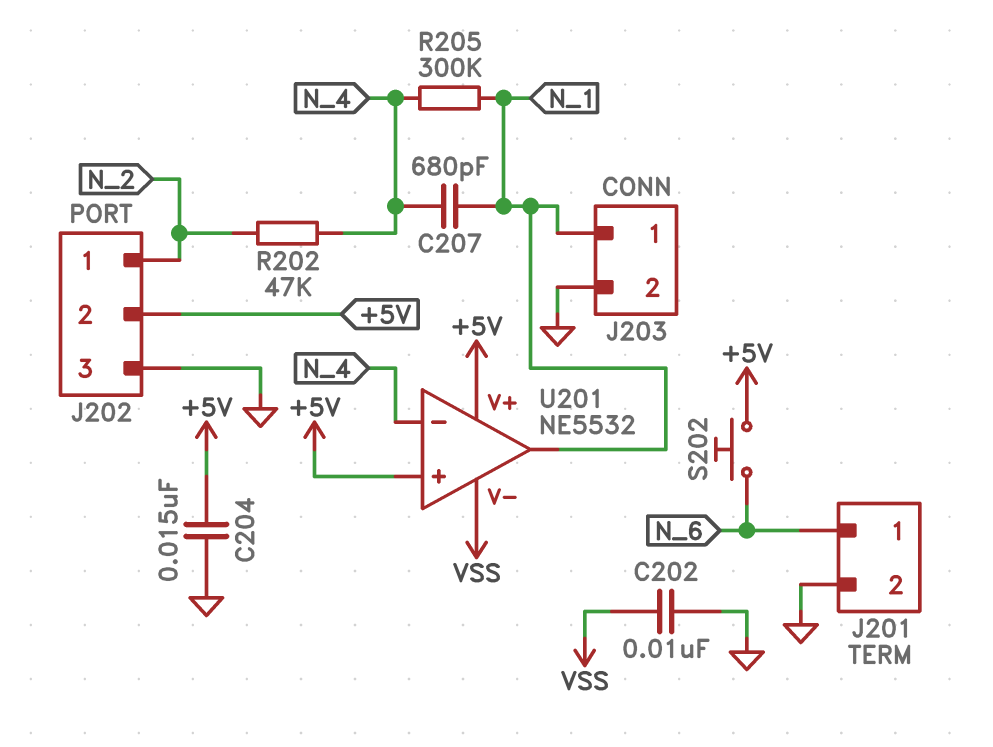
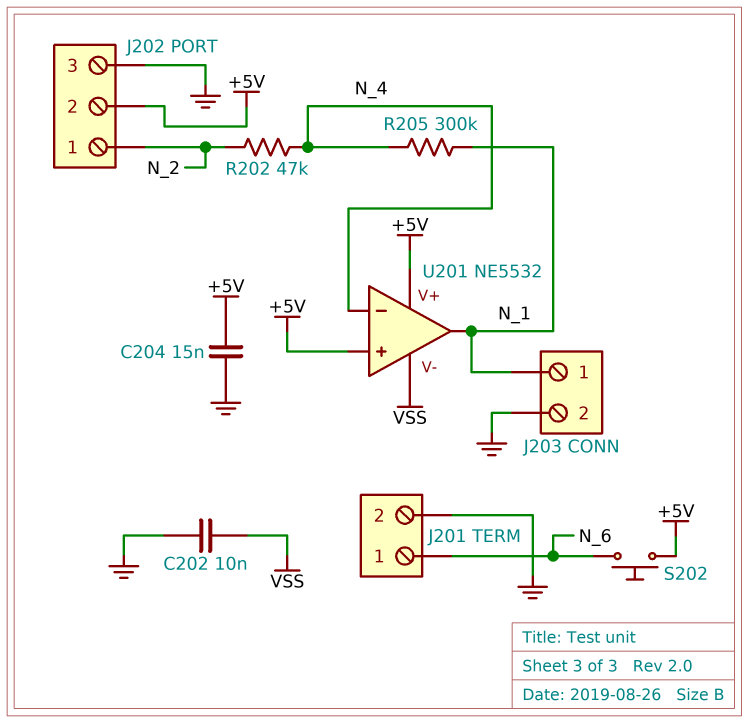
C207: 680pF (N_1, N_4) -> none

